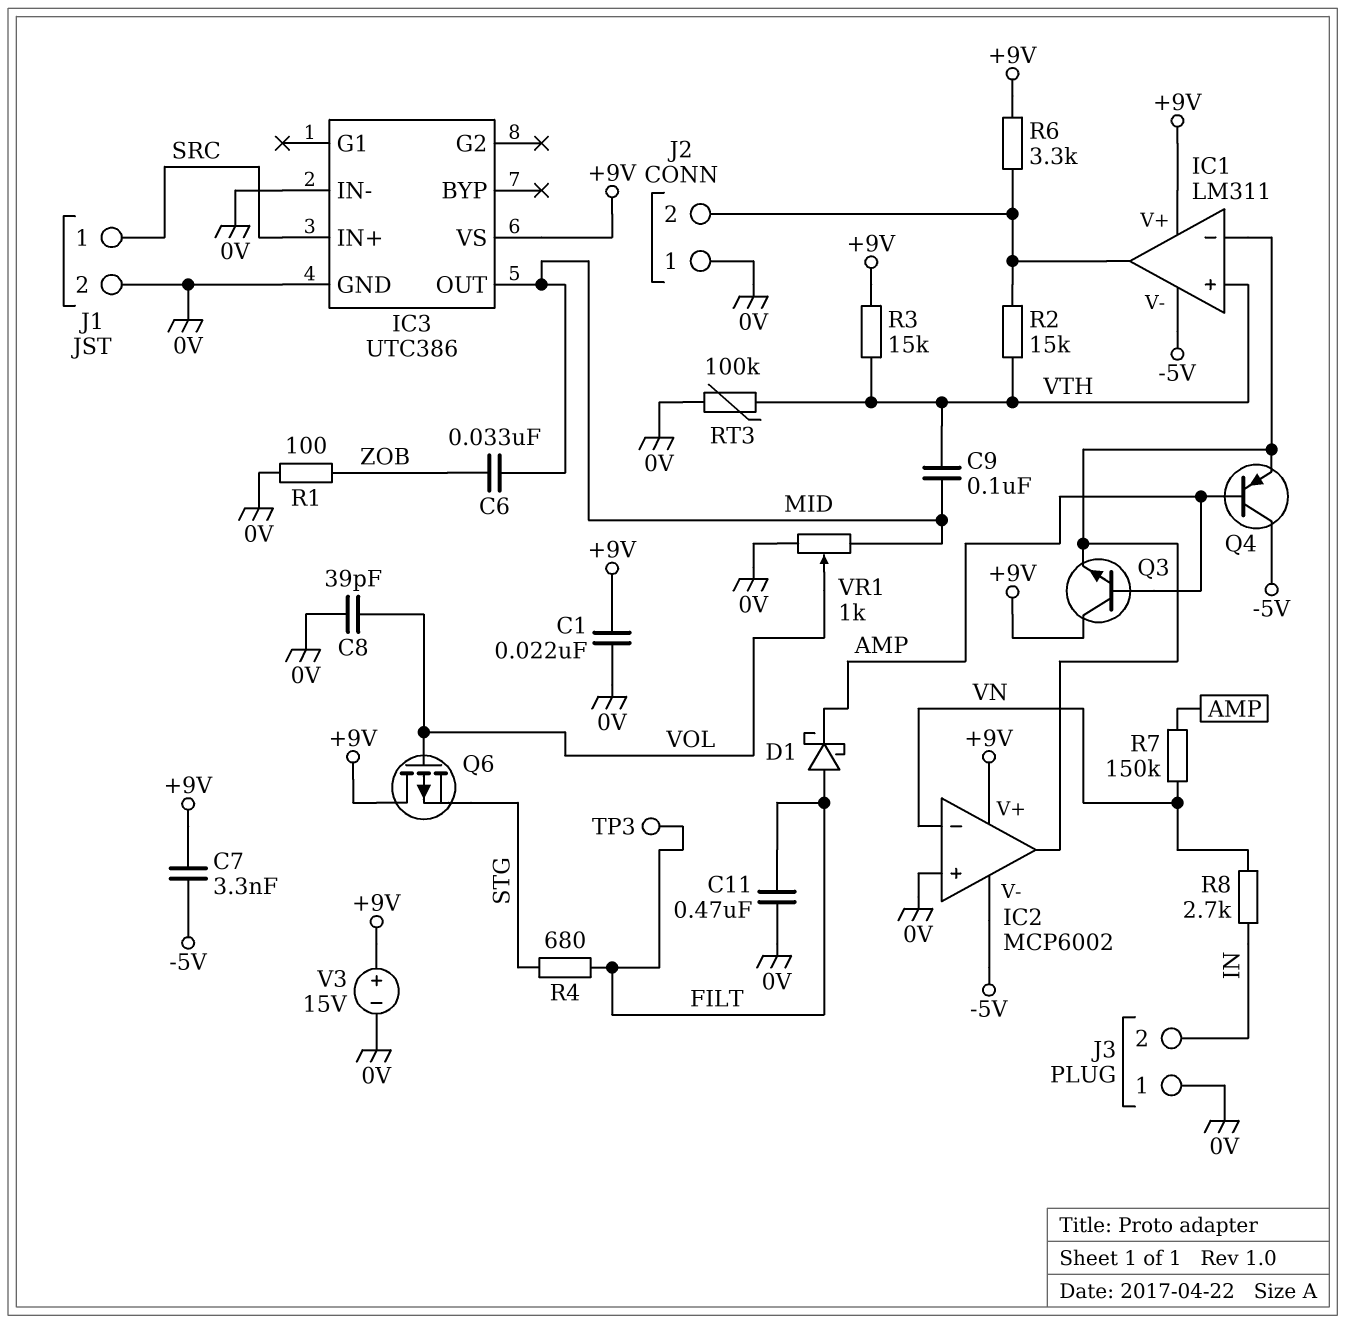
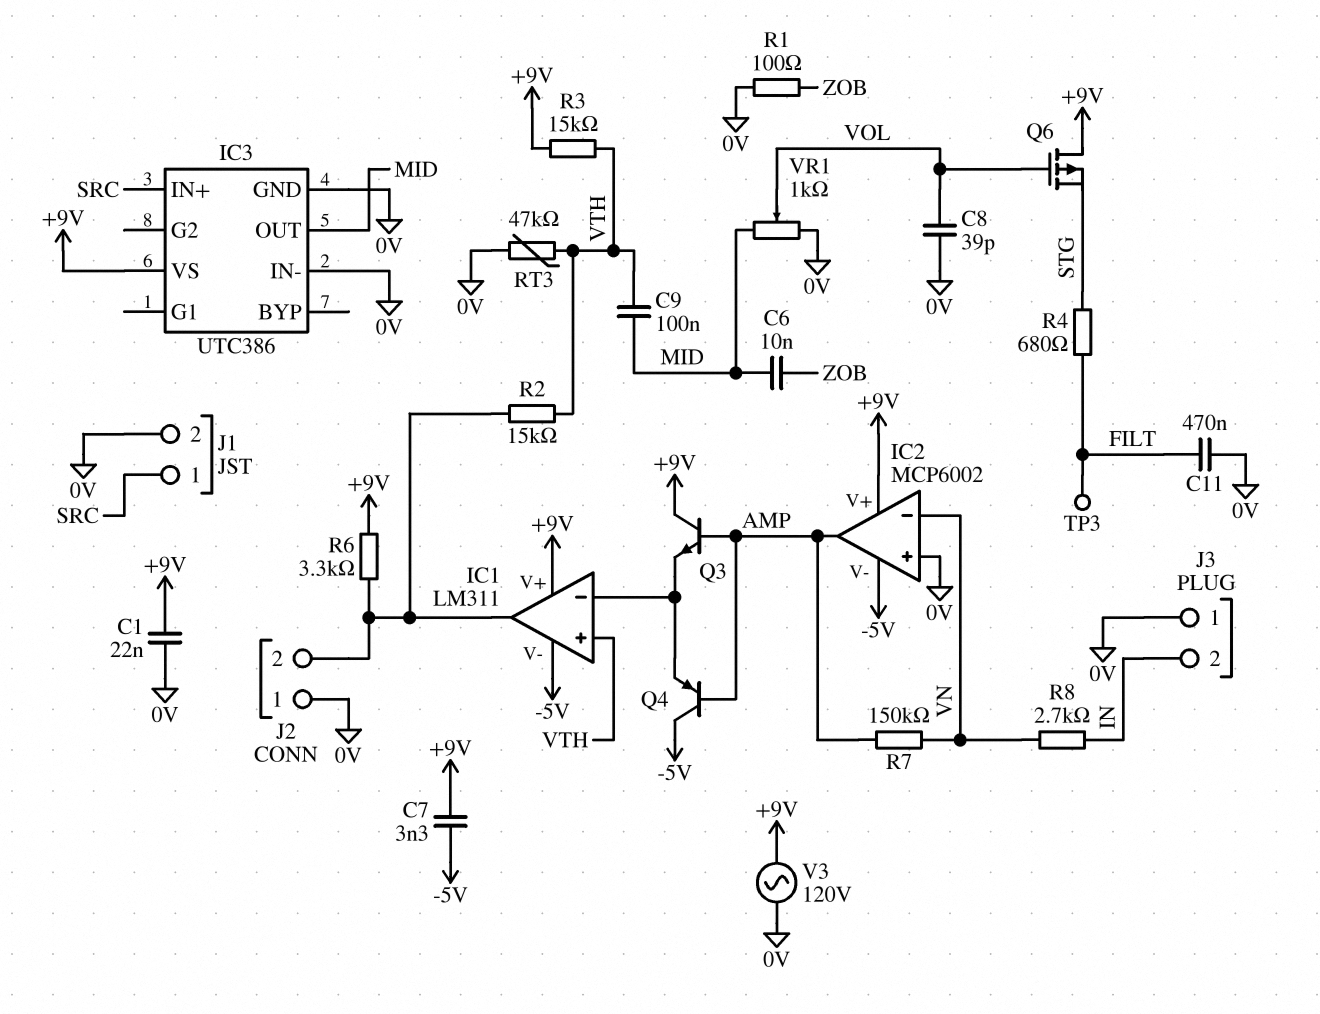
C6: 33nF (MID, ZOB) -> 10nF (MID, ZOB)
D1: schottky (A FILT, K AMP) -> none
IC2 pin out: IC1/in- -> AMP
RT3: 100k (0V, VTH) -> 47k (0V, VTH)
V3: 15V (plus +9V, minus 0V) -> AC 120V (+9V, 0V)

